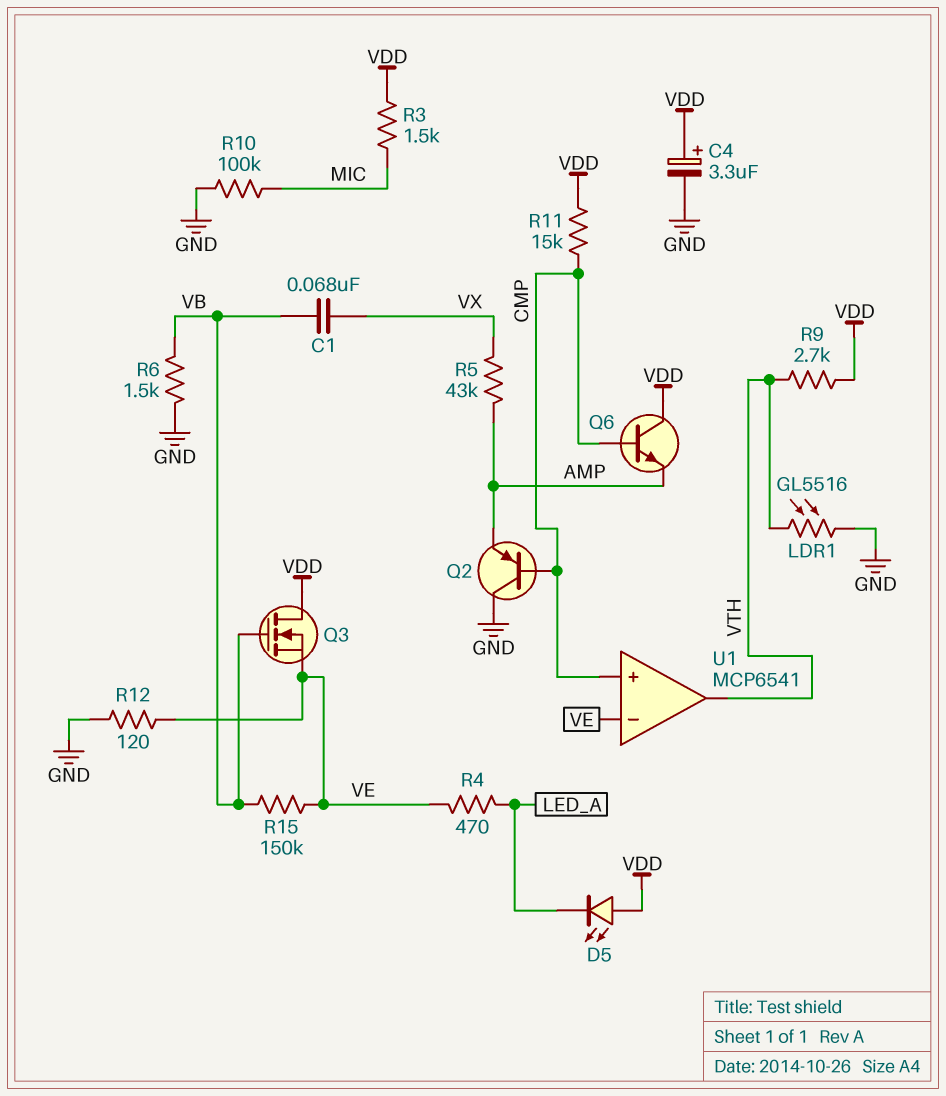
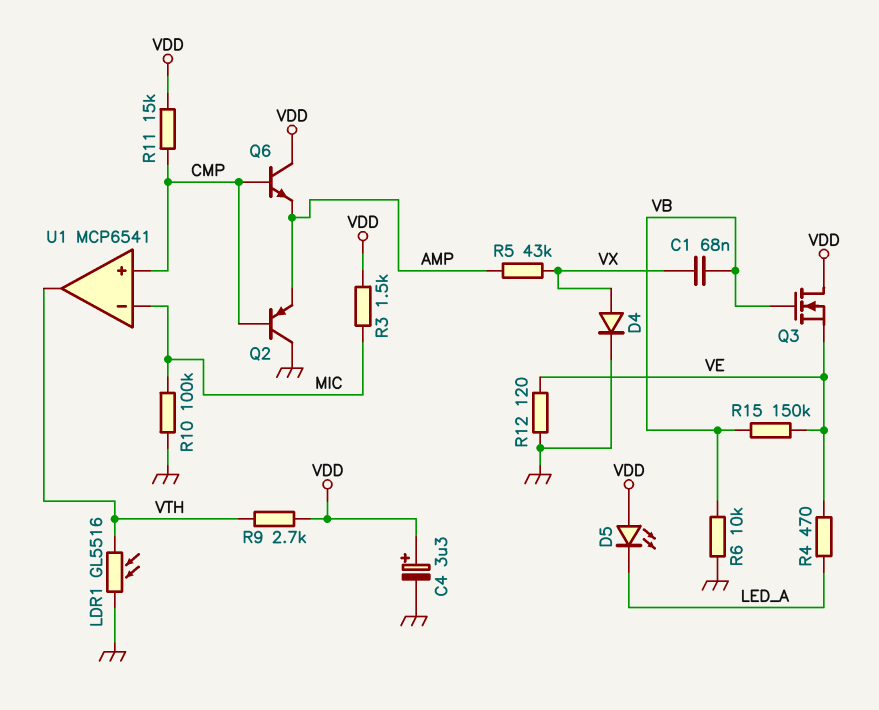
D4: none -> diode (A VX, K GND)
R6: 1.5k (GND, VB) -> 10k (GND, VB)
U1 pin in-: VE -> MIC

